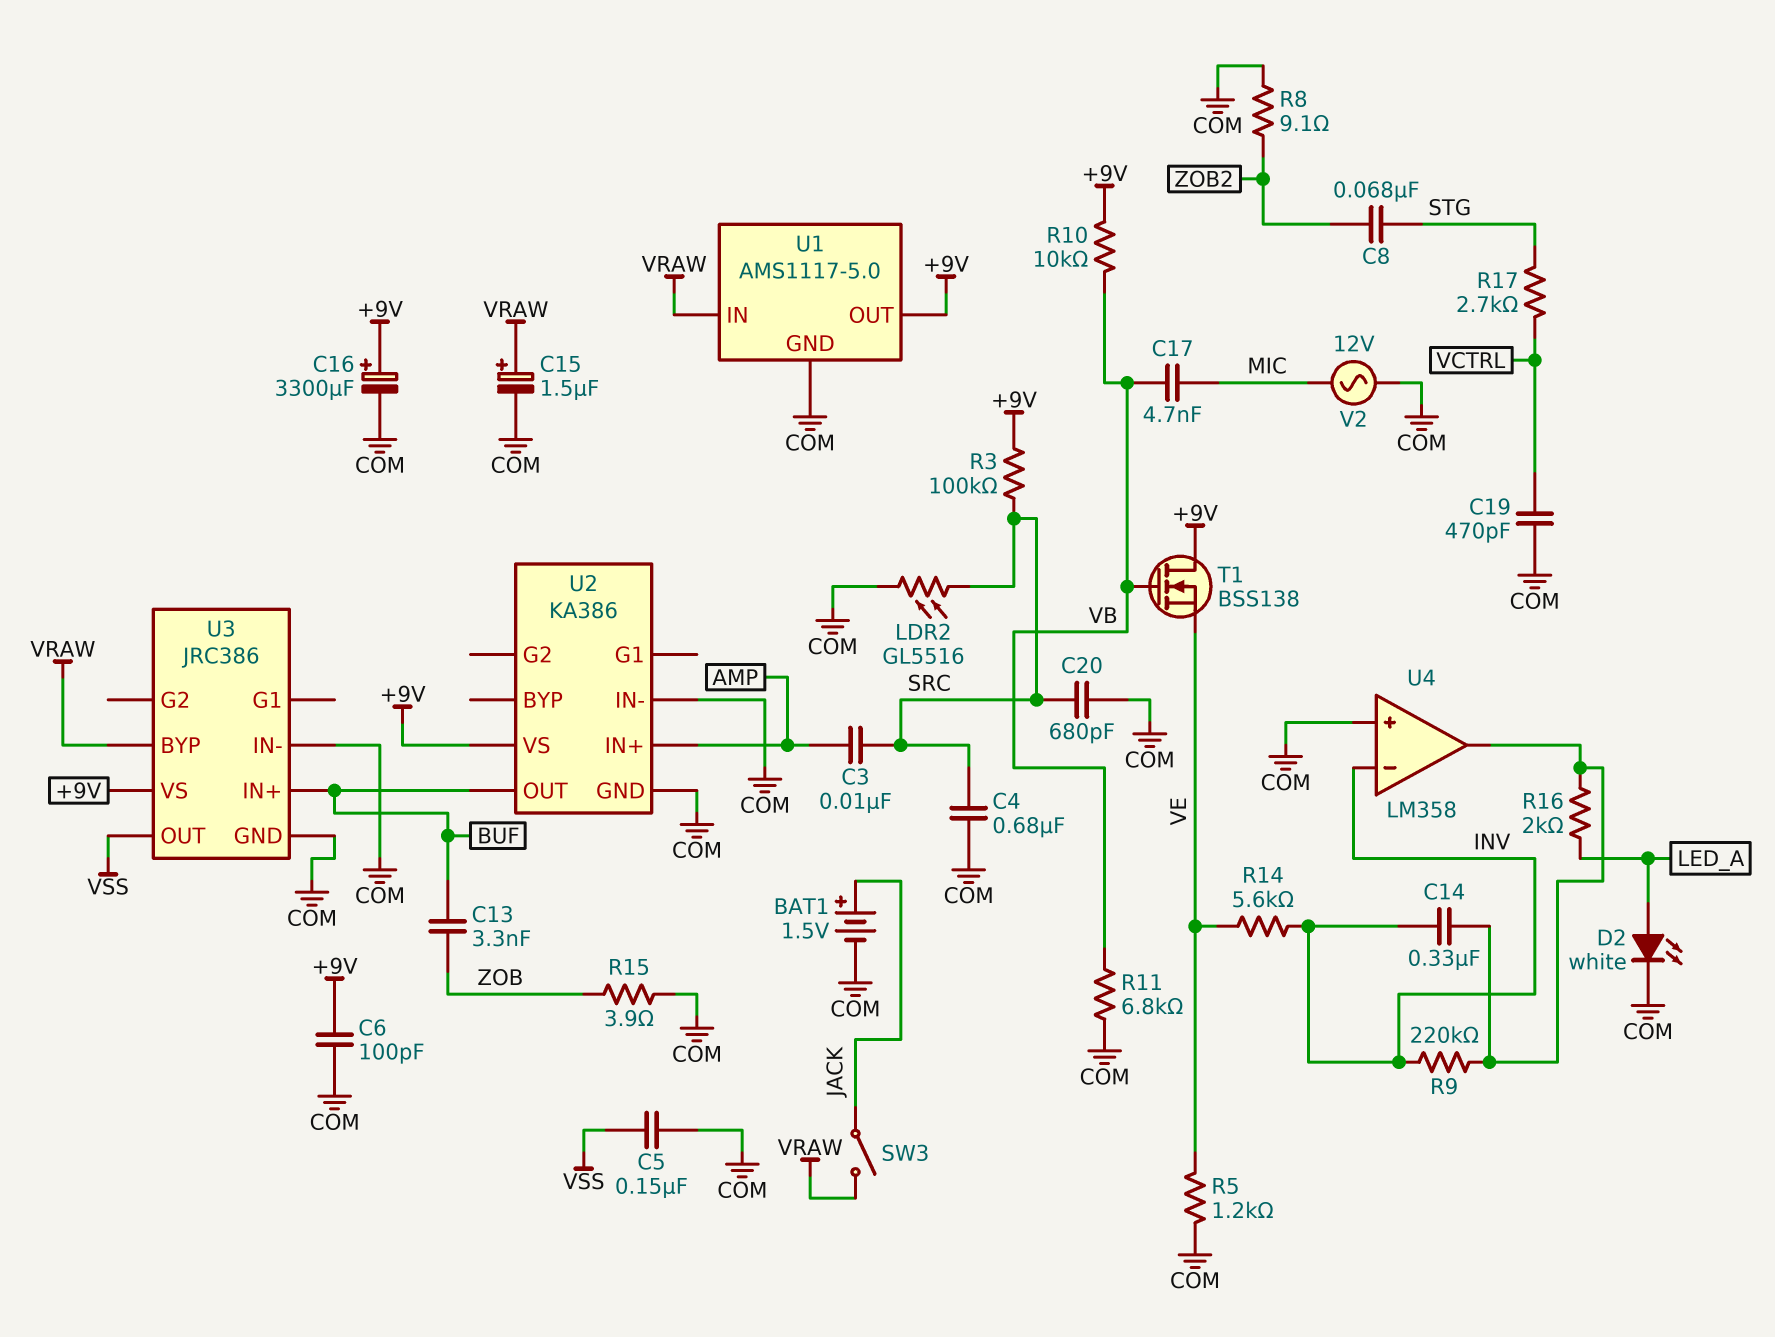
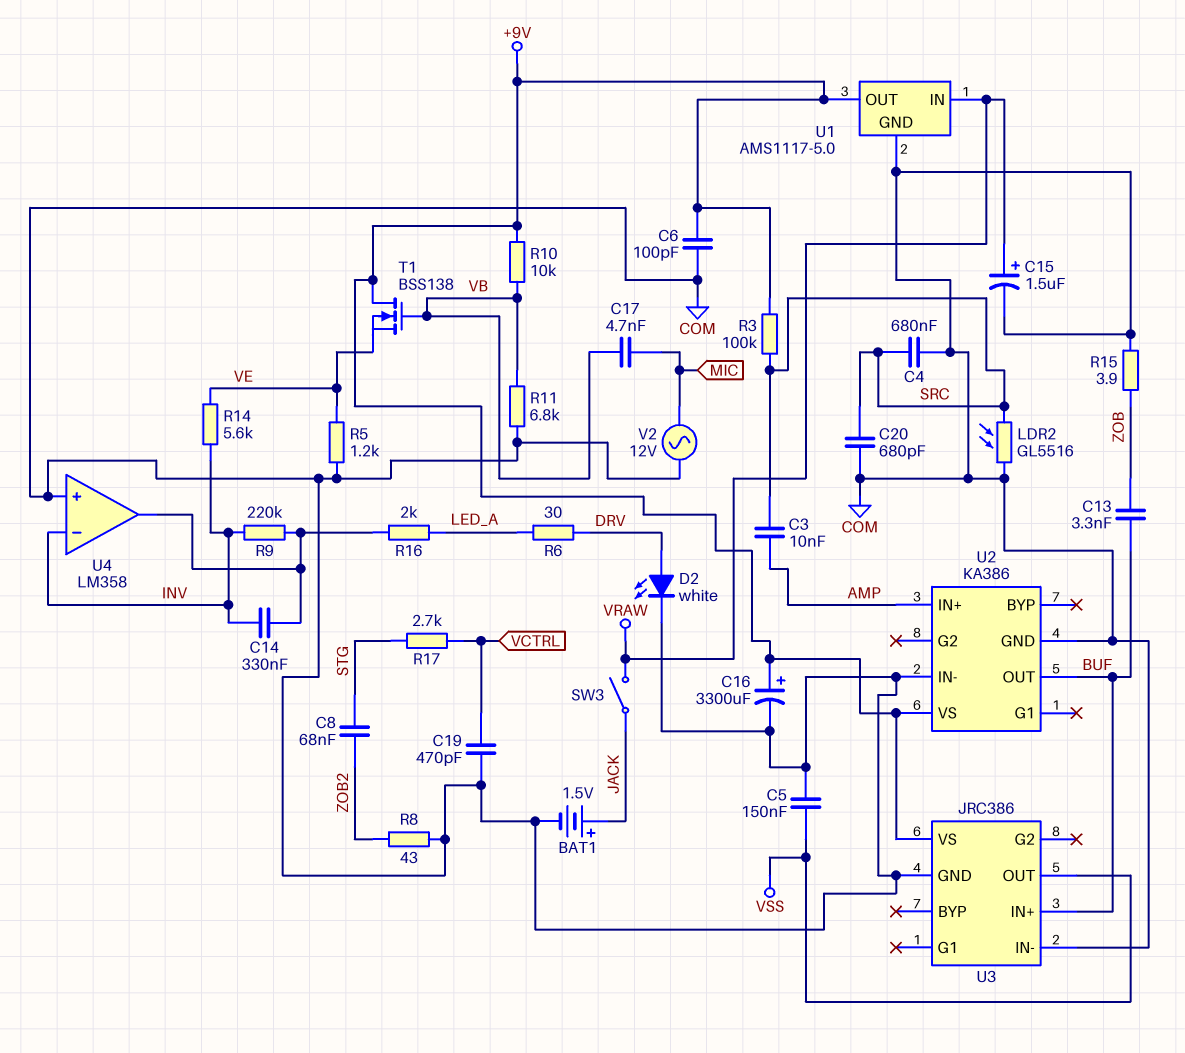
D2: LED white (A LED_A, K COM) -> LED white (A DRV, K COM)
R6: none -> 30 (DRV, LED_A)
R8: 9.1 (COM, ZOB2) -> 43 (COM, ZOB2)
U3 pin BYP: VRAW -> none

